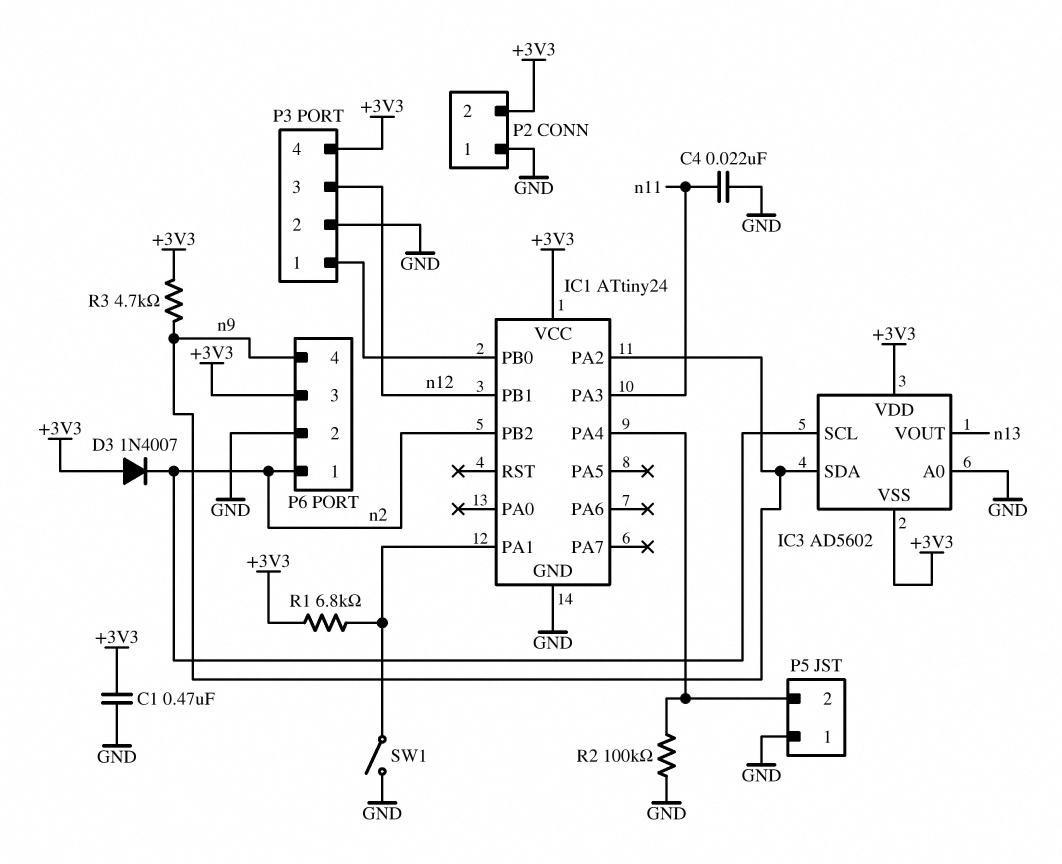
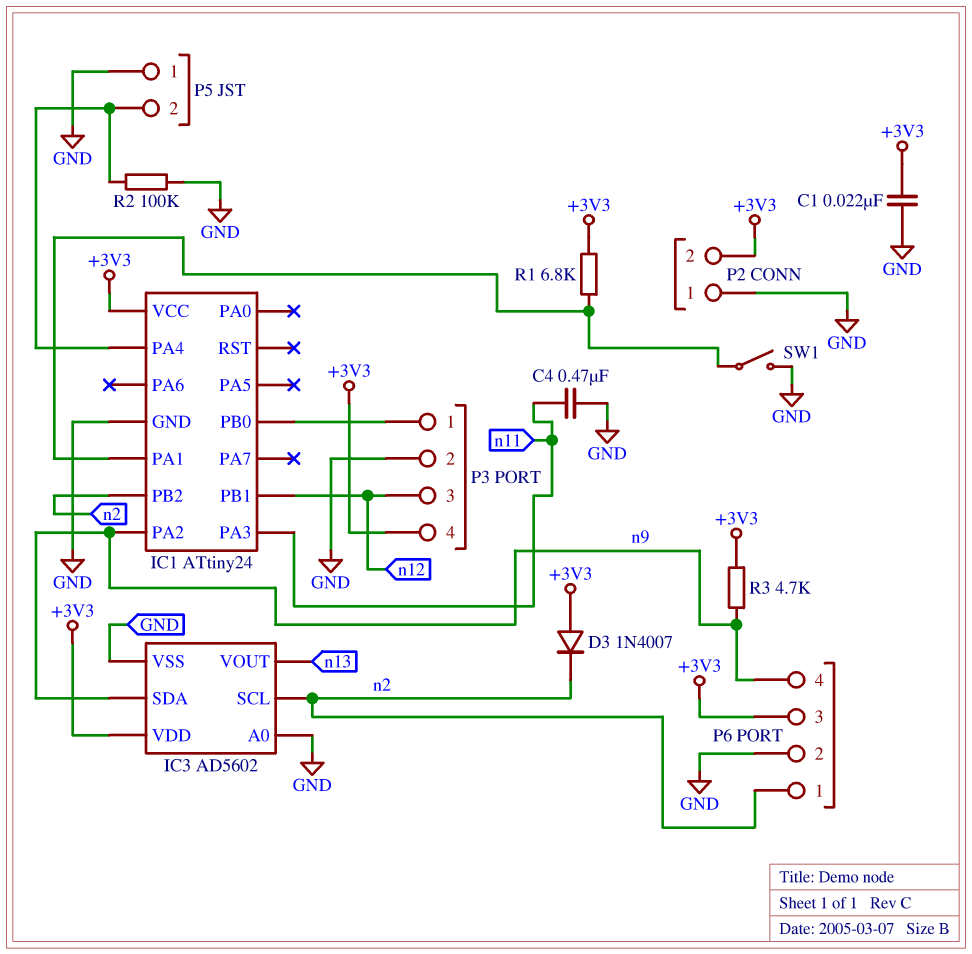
C1: 470nF (+3V3, GND) -> 22nF (+3V3, GND)
C4: 22nF (GND, n11) -> 470nF (GND, n11)
IC3 pin VSS: +3V3 -> GND

